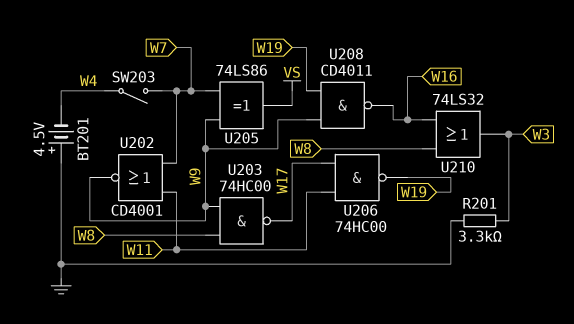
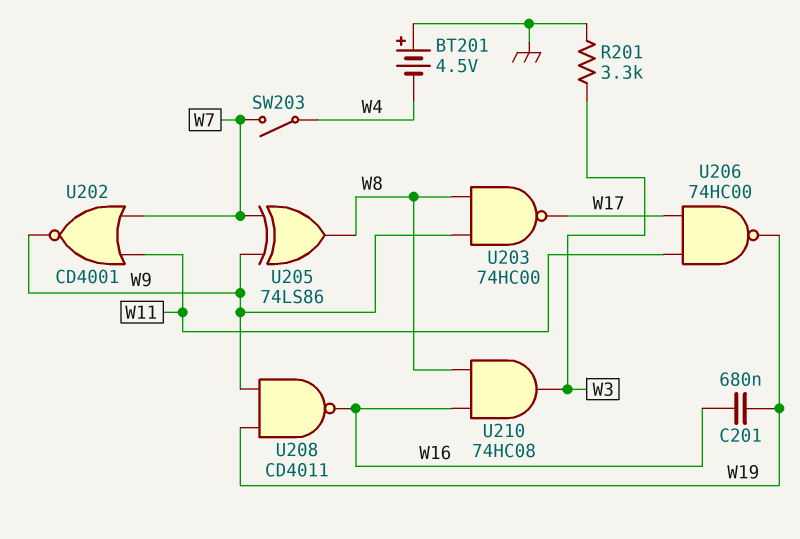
C201: none -> 680nF (W16, W19)
U205: XOR 74LS86 (in W7, in W9, out VS) -> XOR 74LS86 (in W7, in W9, out W8)
U210: OR 74LS32 (in W8, in W16, out W3) -> AND 74HC08 (in W8, in W16, out W3)

